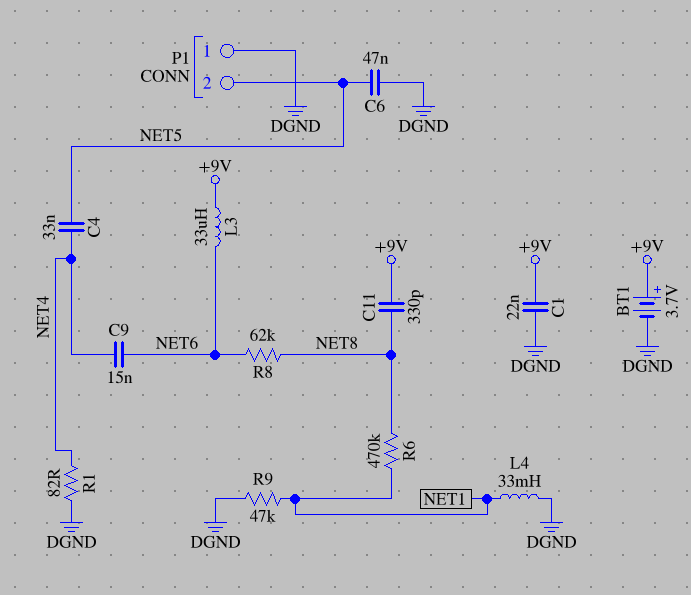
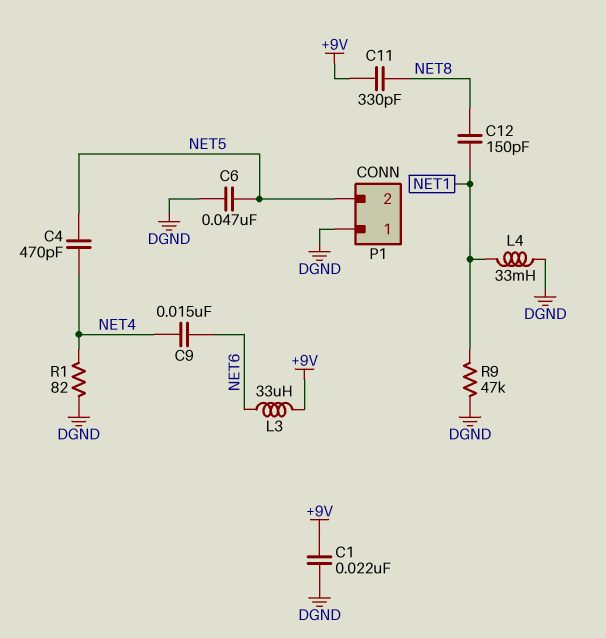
BT1: 3.7V (plus +9V, minus DGND) -> none
C4: 33nF (NET4, NET5) -> 470pF (NET4, NET5)
C12: none -> 150pF (NET1, NET8)
R6: 470k (NET1, NET8) -> none
R8: 62k (NET6, NET8) -> none

